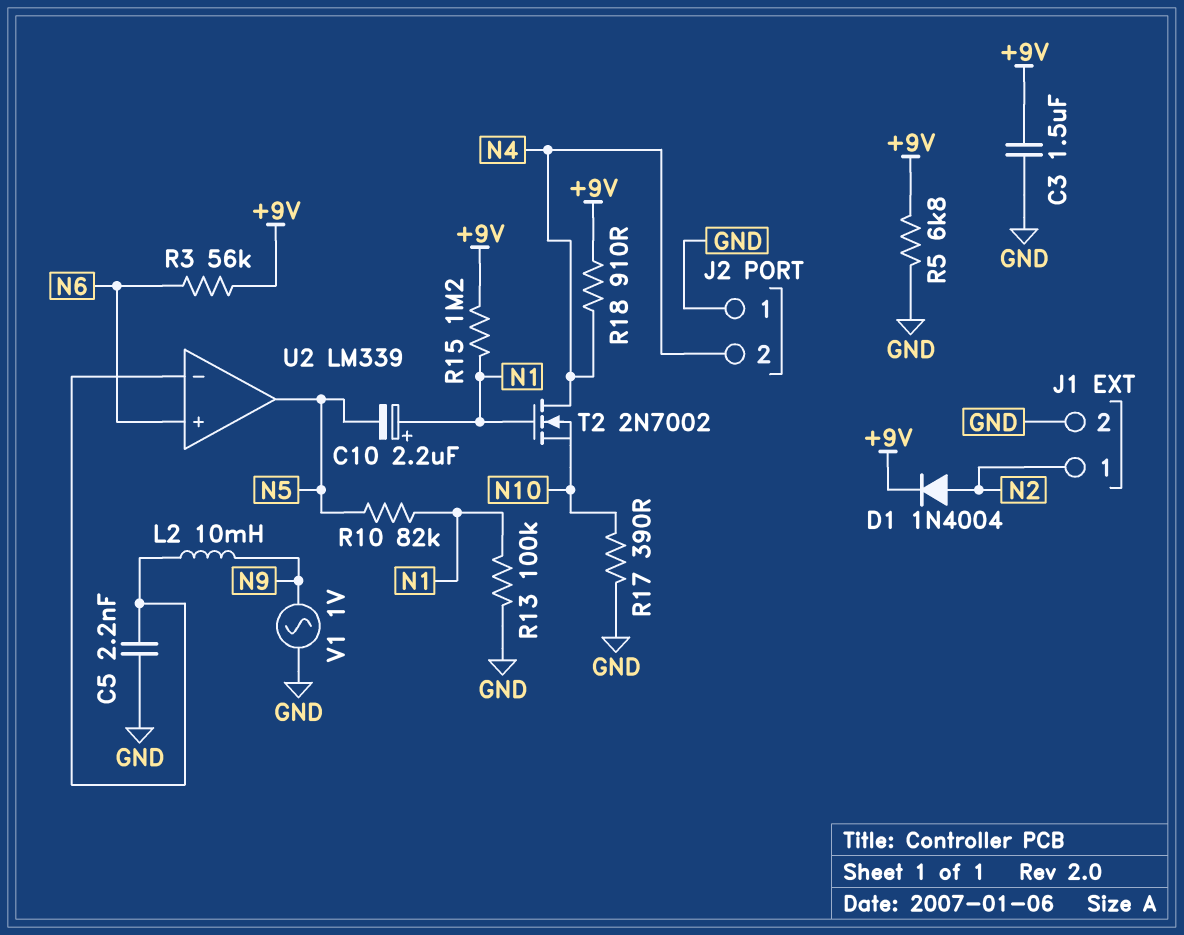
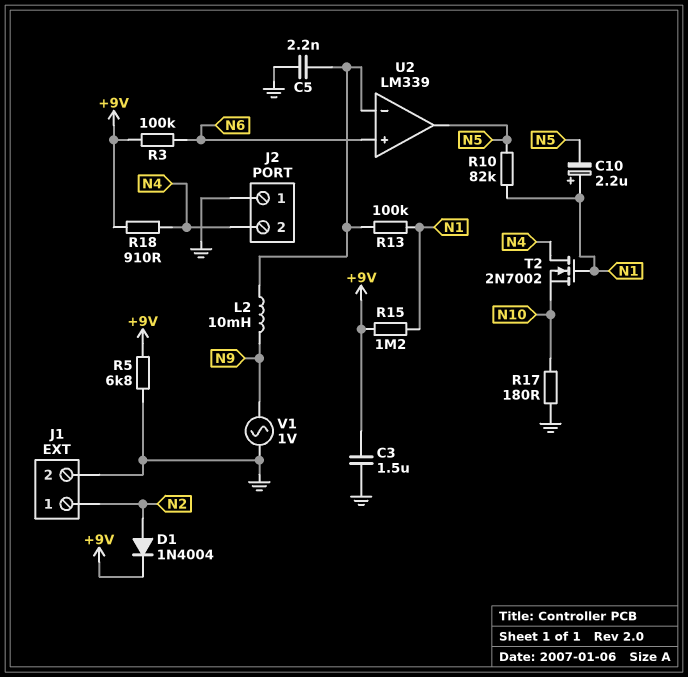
R3: 56k (+9V, N6) -> 100k (+9V, N6)
R13: 100k (GND, N1) -> 100k (N1, U2/in-)
R17: 390 (GND, N10) -> 180 (GND, N10)

